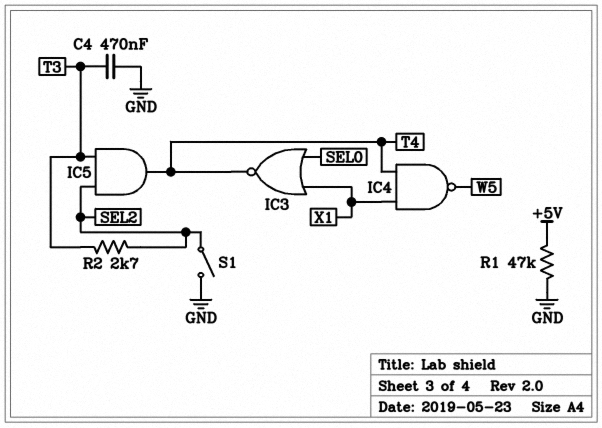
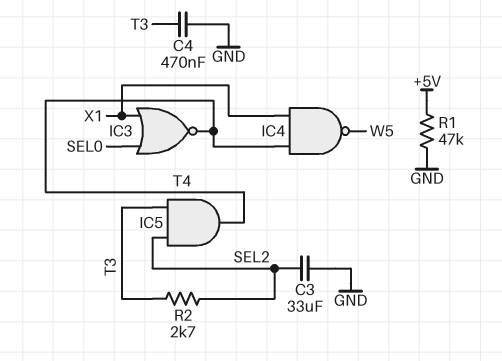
C3: none -> 33uF (GND, SEL2)
S1: switch (GND, SEL2) -> none

